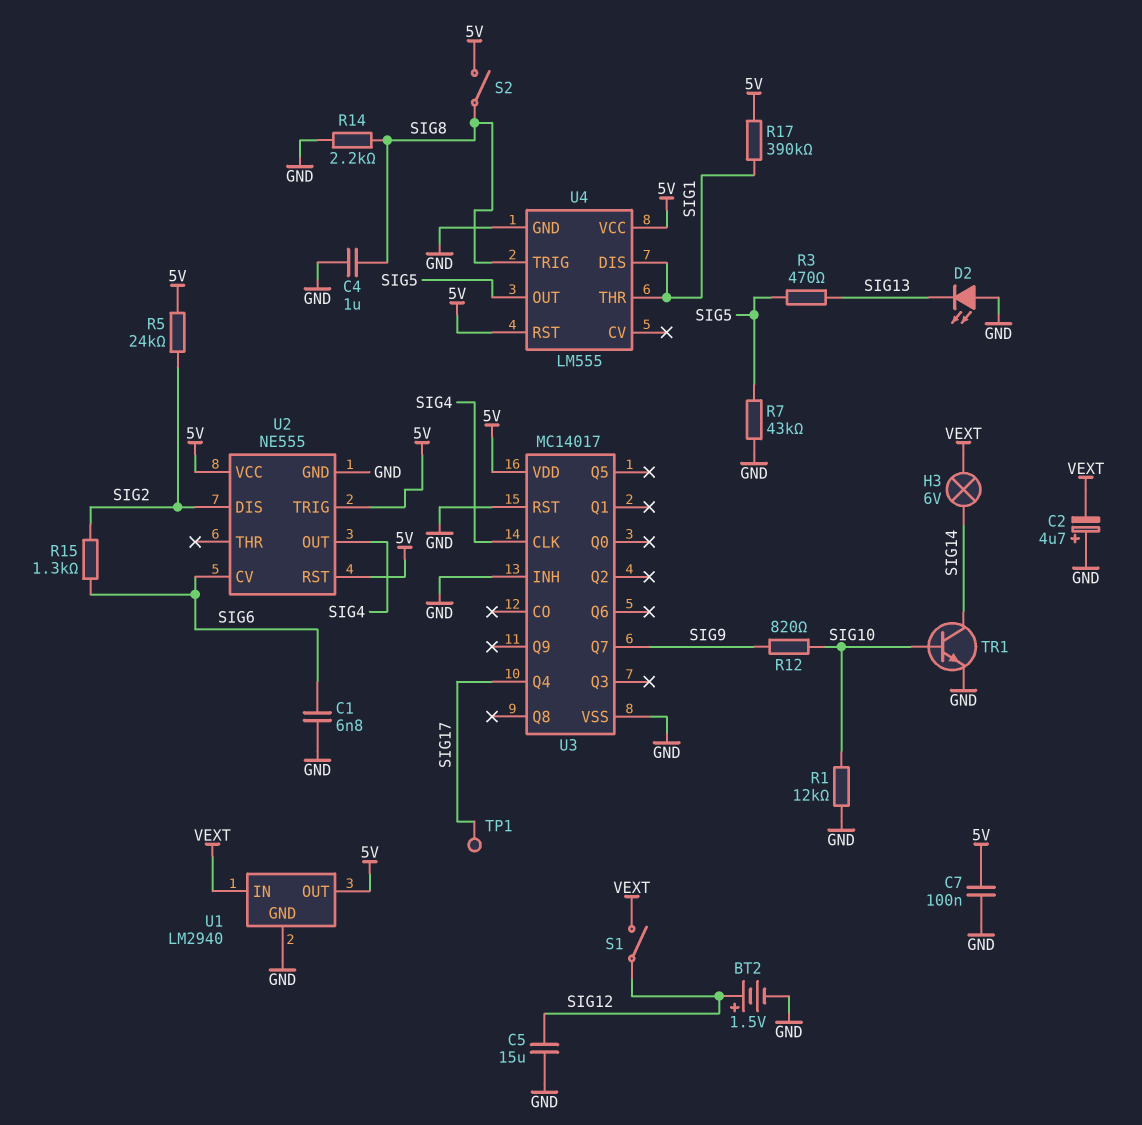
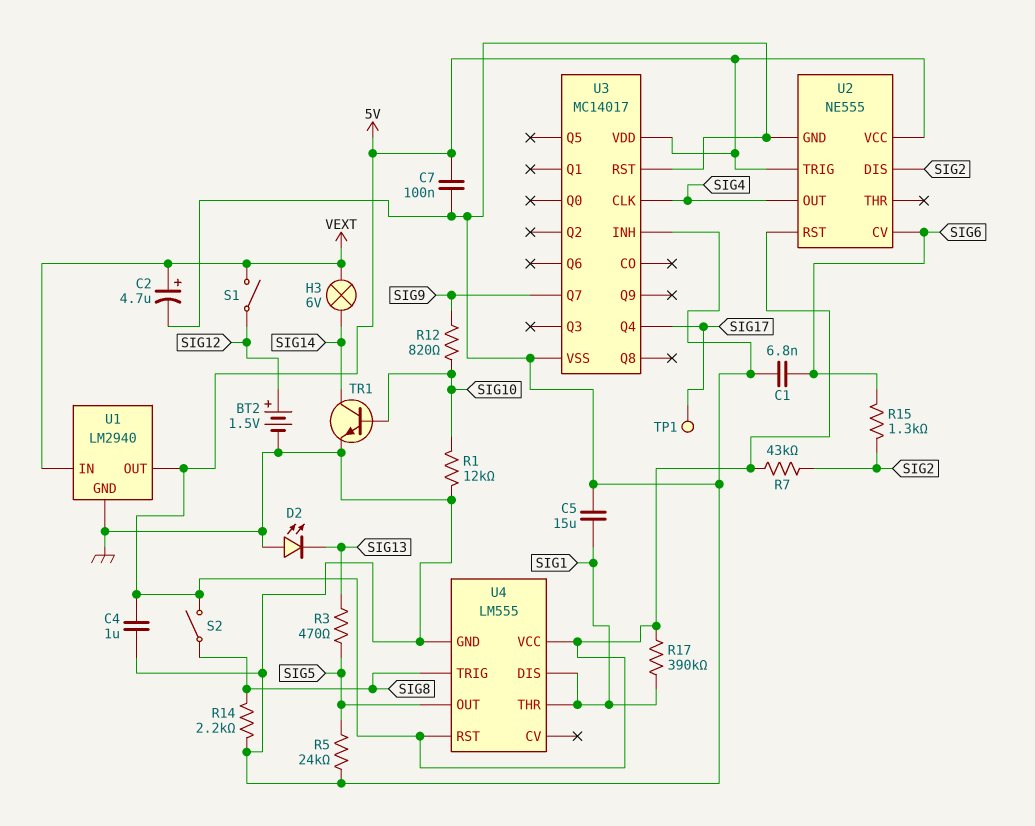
C2: 4.7uF (plus GND, minus VEXT) -> 4.7uF (plus VEXT, minus GND)
C4: 1uF (GND, SIG8) -> 1uF (5V, GND)
C5: 15uF (GND, SIG12) -> 15uF (GND, SIG1)
R5: 24k (5V, SIG2) -> 24k (GND, SIG5)
R7: 43k (GND, SIG5) -> 43k (5V, SIG2)

